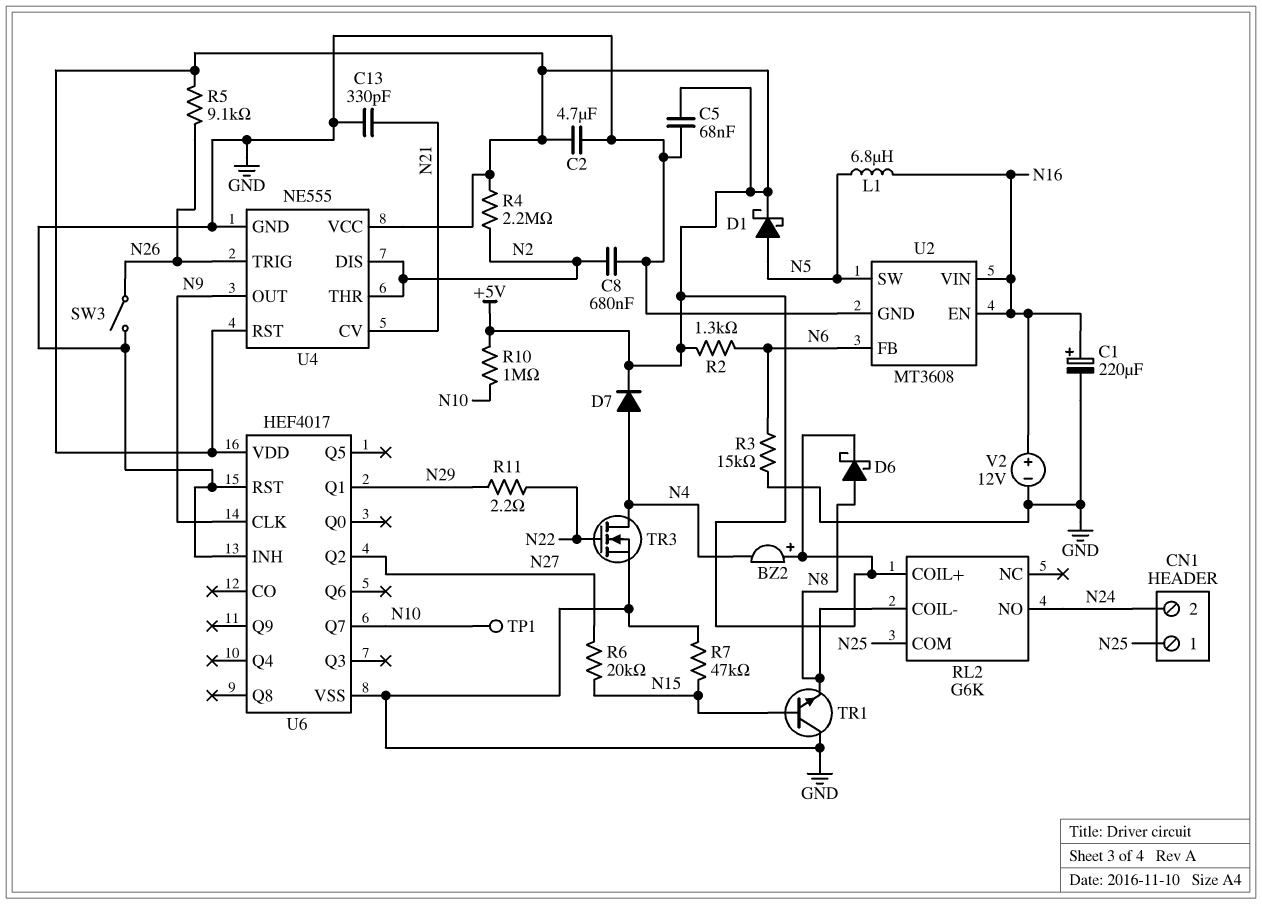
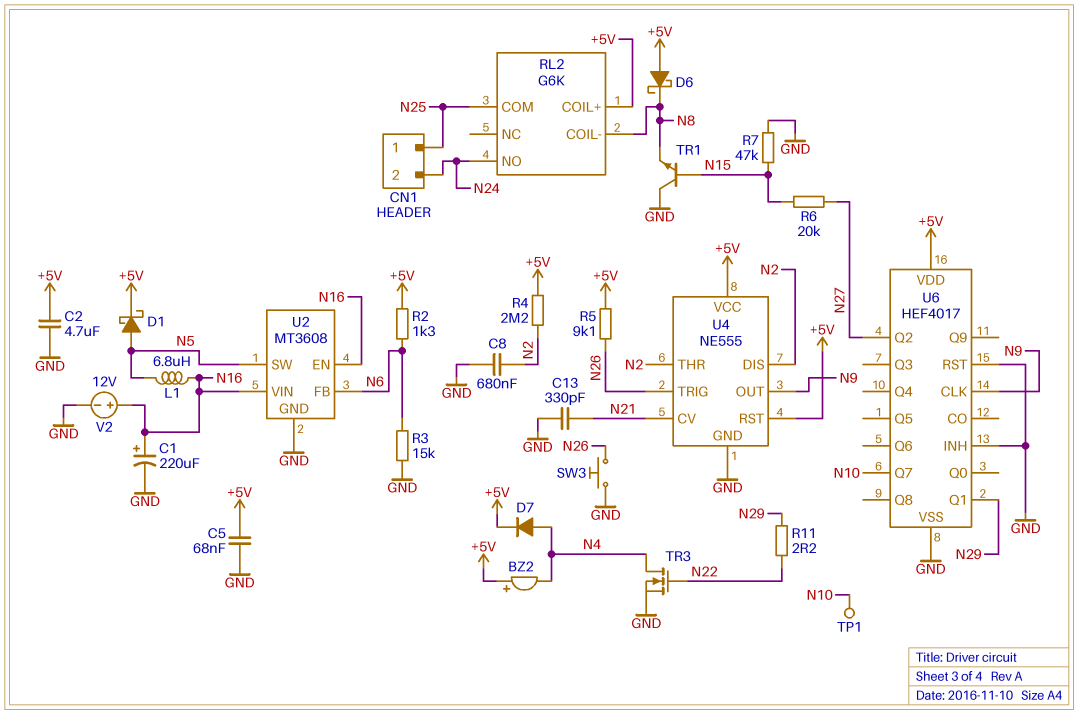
D6: schottky (A N8, K +5V) -> schottky (A +5V, K N8)
R10: 1M (+5V, N10) -> none
SW3: switch (GND, N26) -> button (GND, N26)

